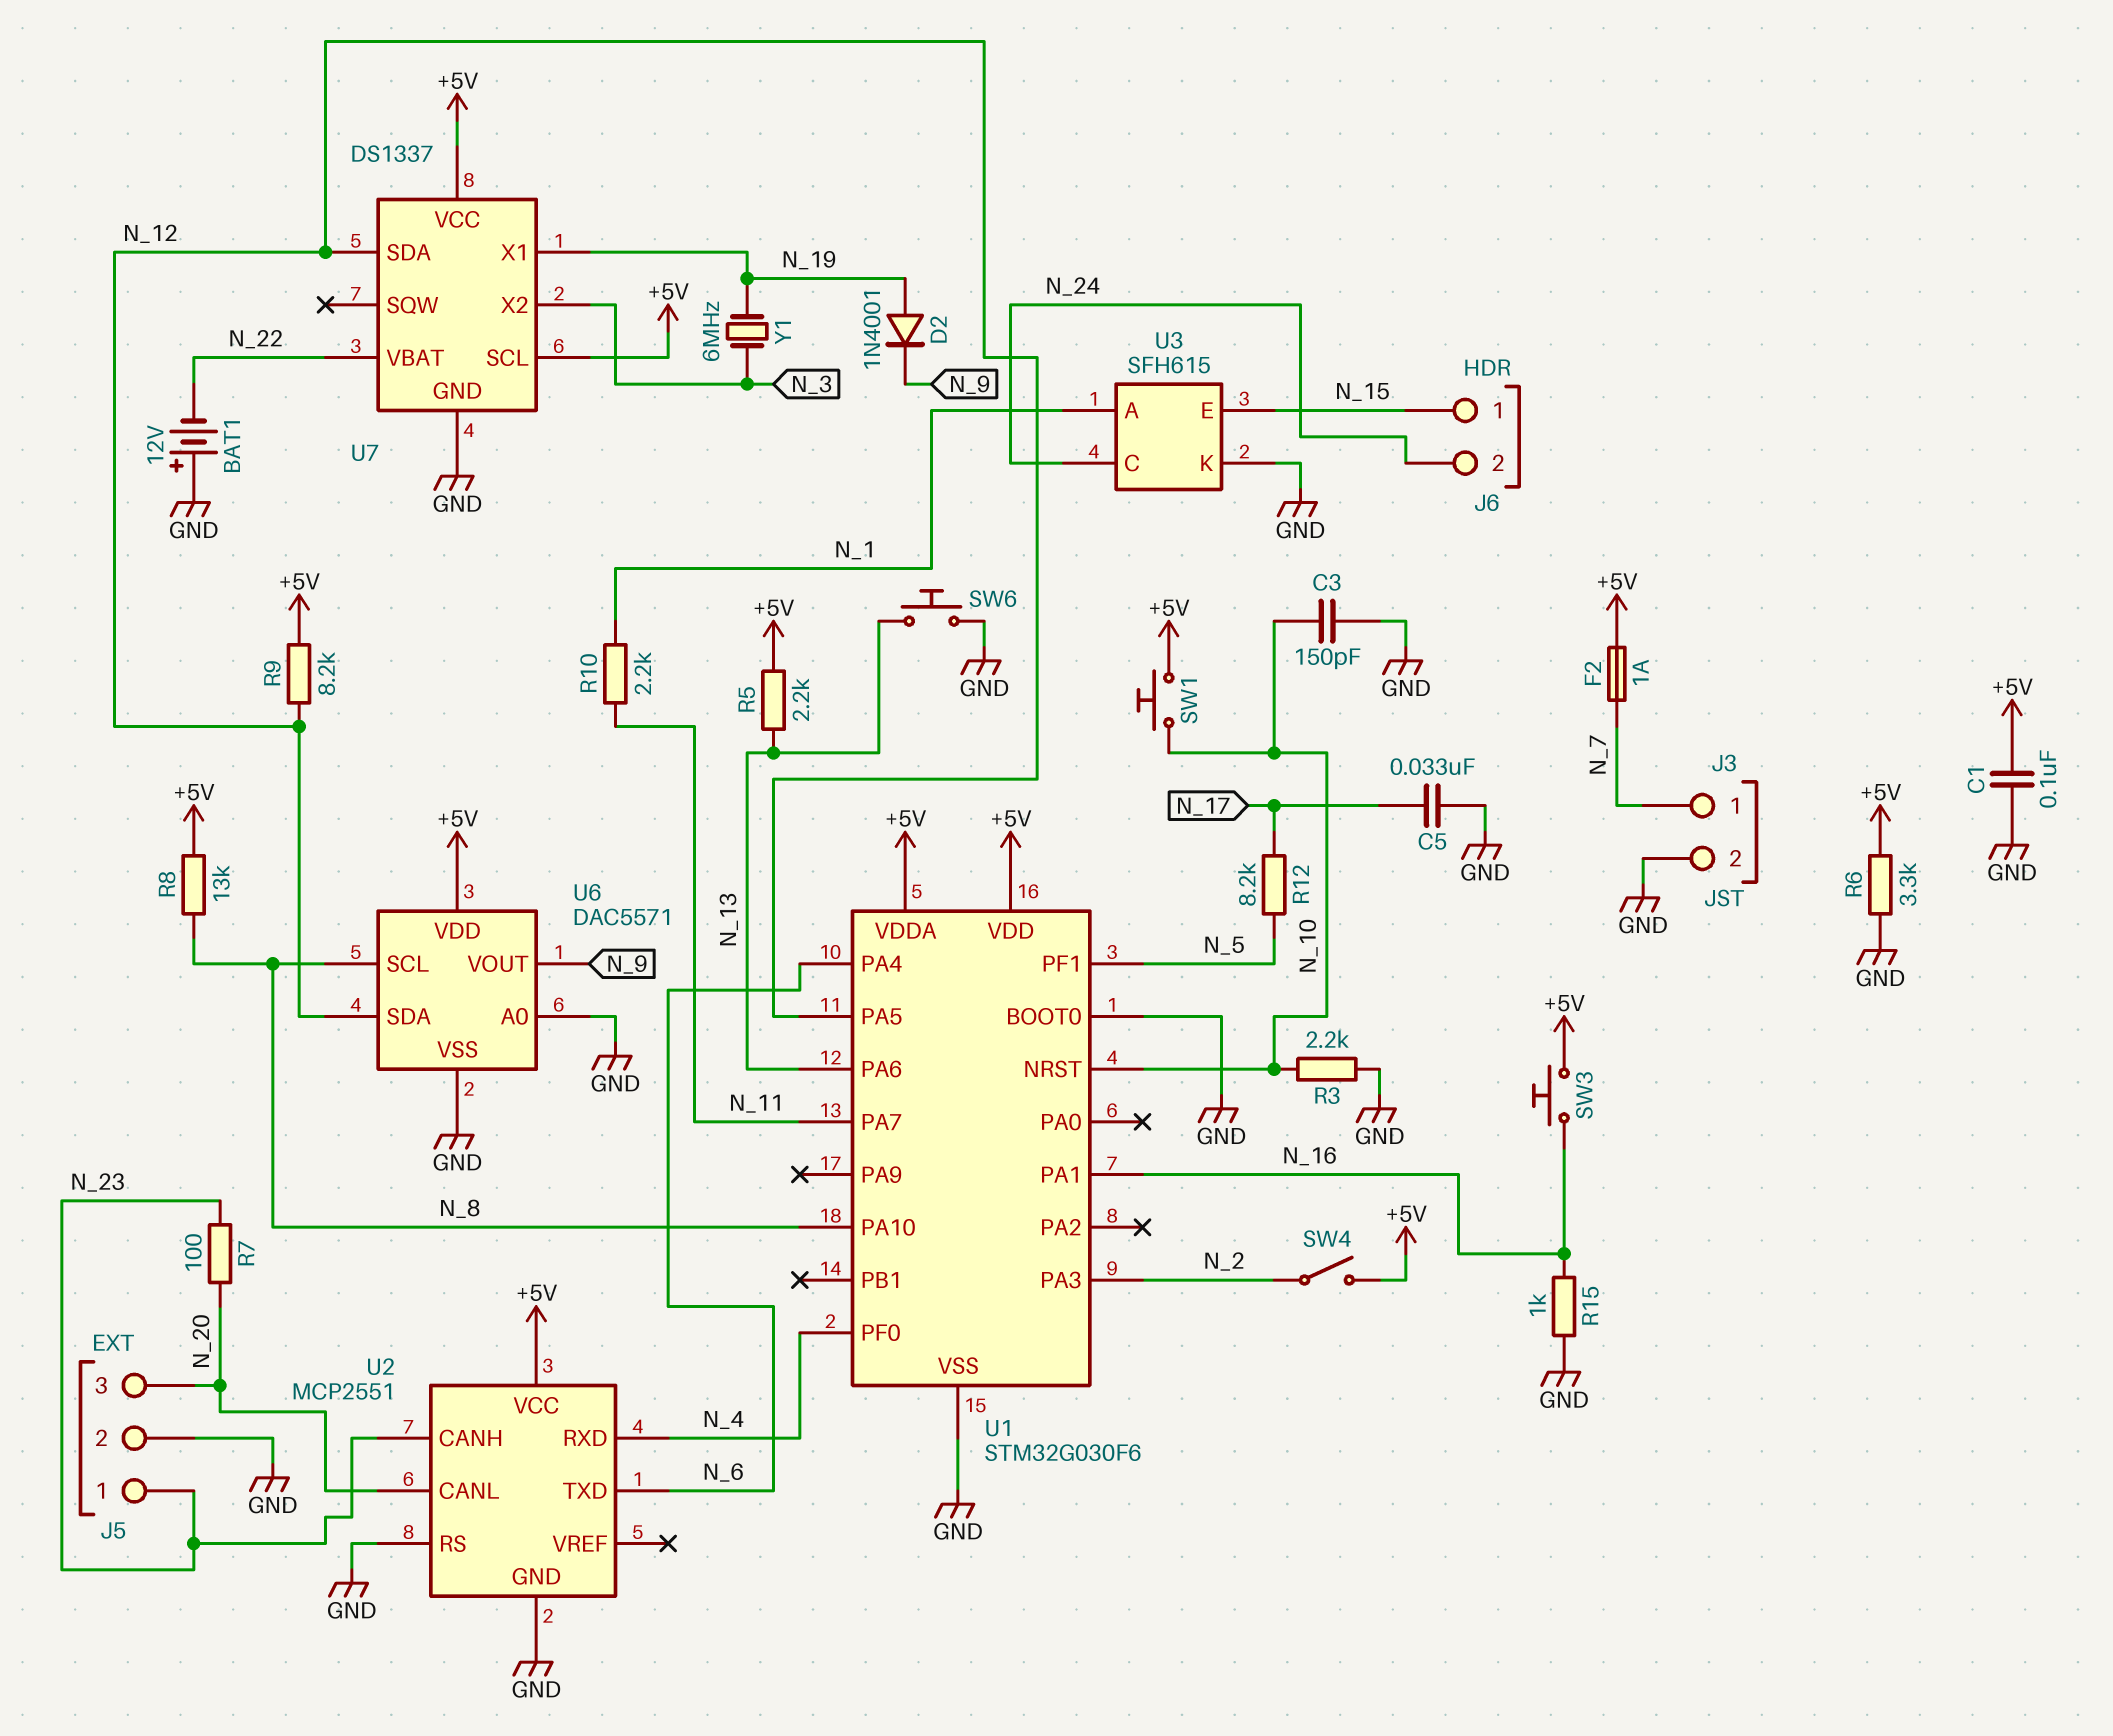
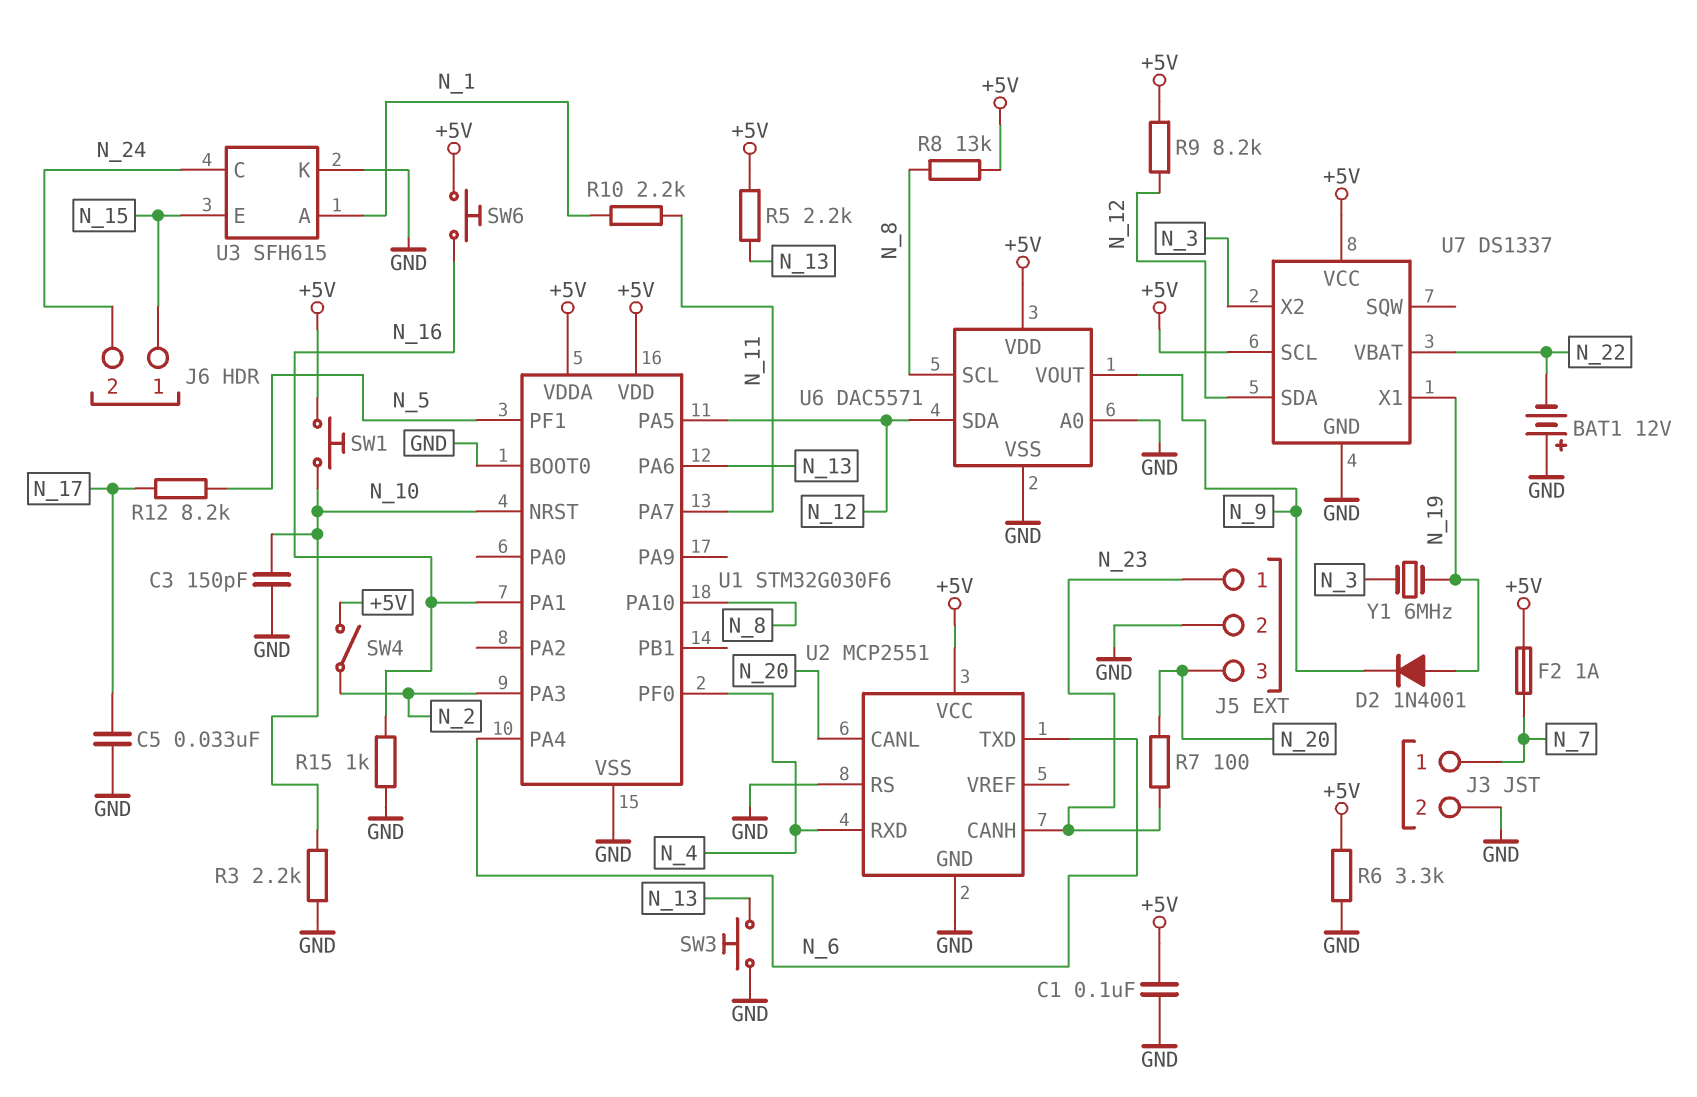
SW3: button (+5V, N_16) -> button (GND, N_13)
SW6: button (GND, N_13) -> button (+5V, N_16)

